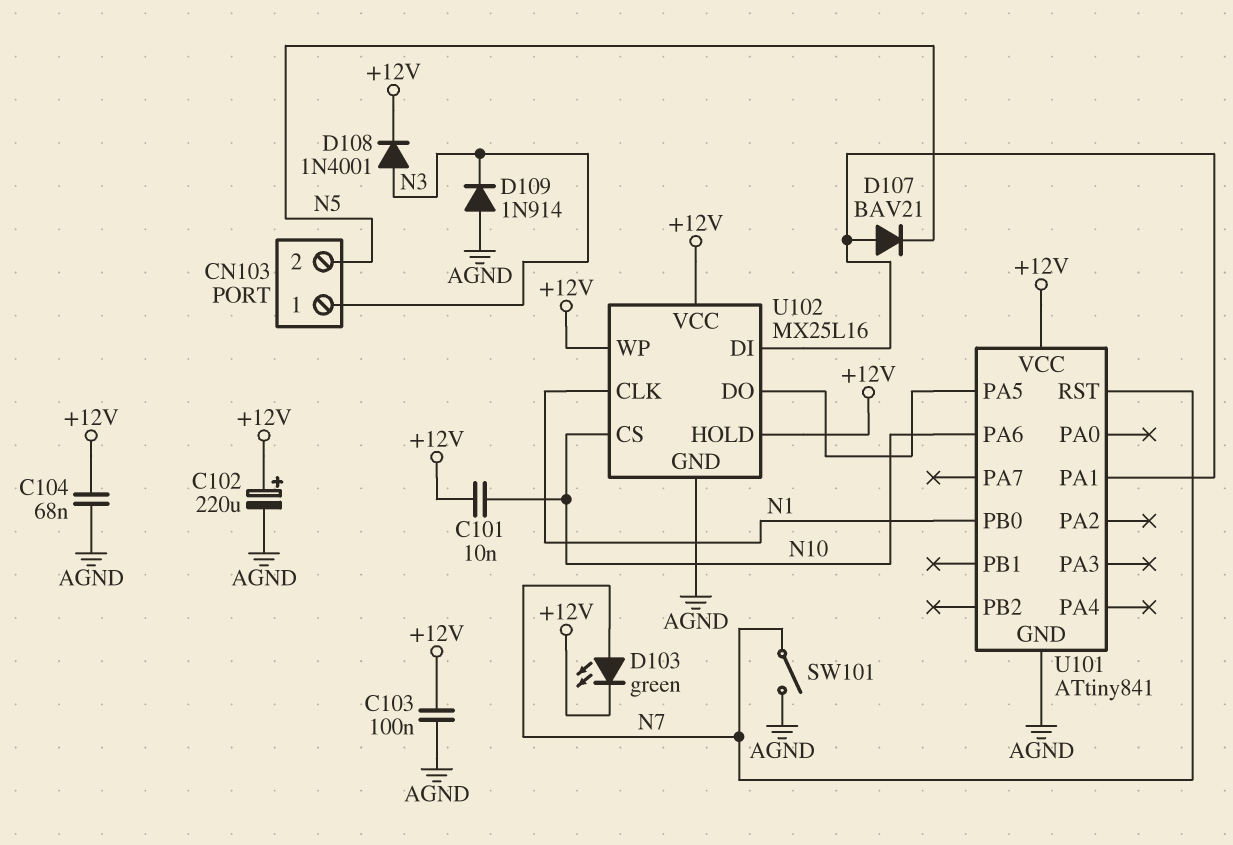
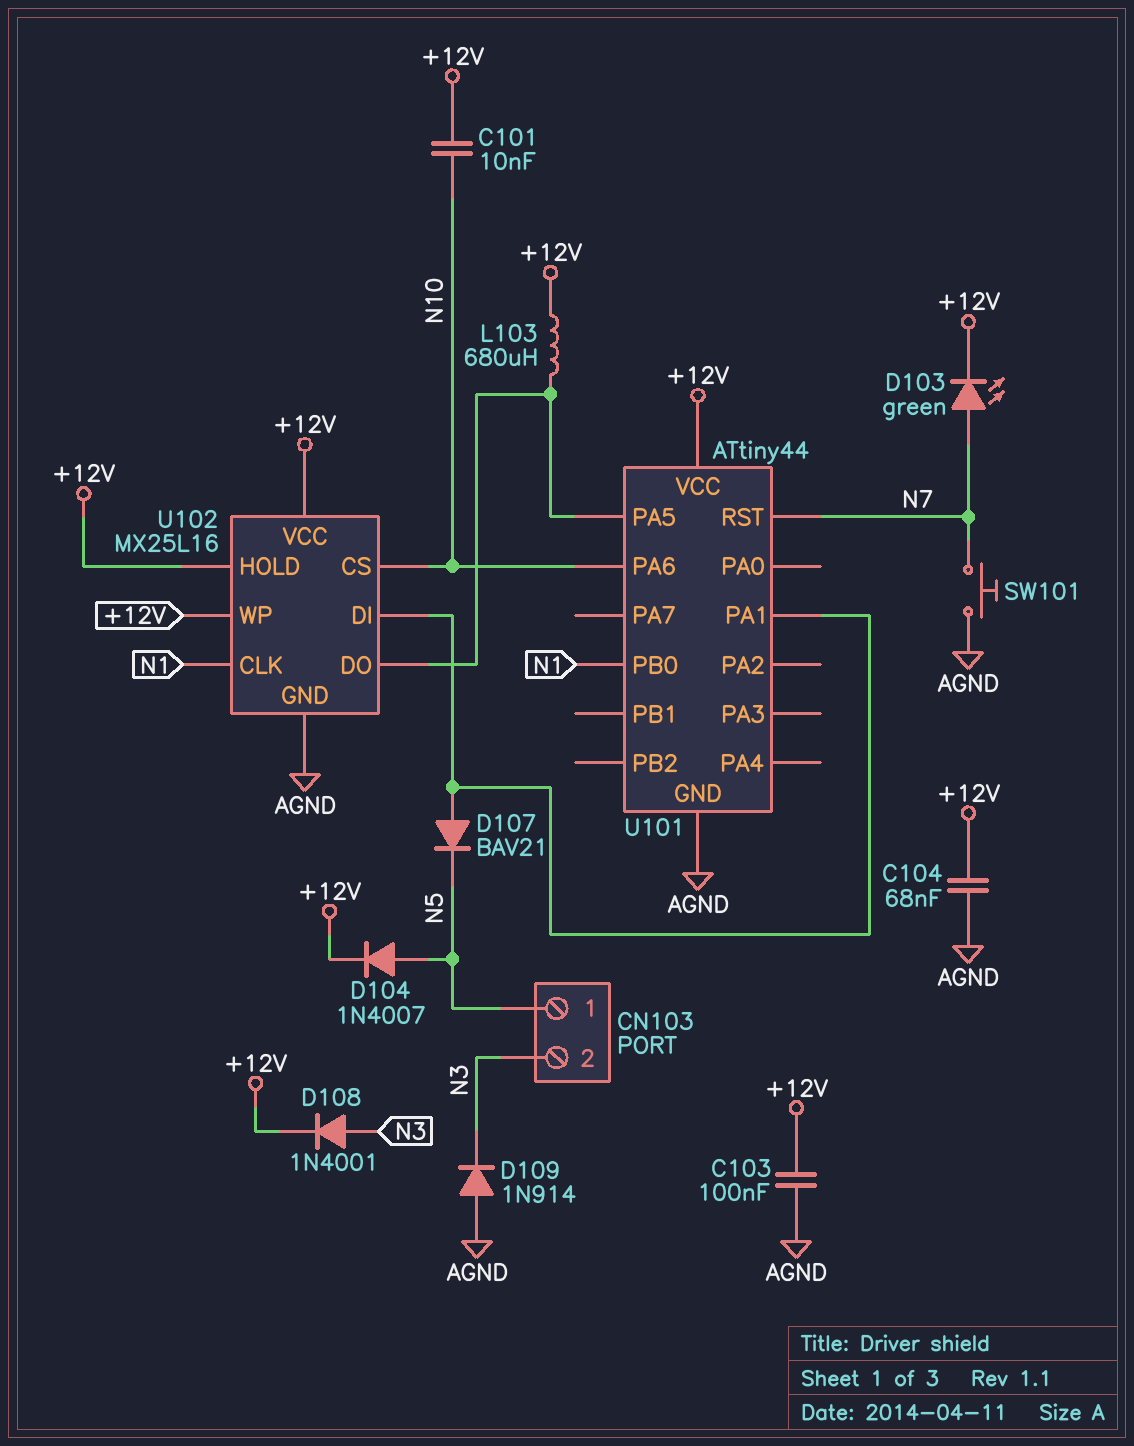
C102: 220uF (plus +12V, minus AGND) -> none
CN103 pin 1: N3 -> N5
CN103 pin 2: N5 -> N3
D104: none -> diode 1N4007 (A N5, K +12V)
L103: none -> 680uH (+12V, U101/PA5)
SW101: switch (AGND, N7) -> button (AGND, N7)
U101: ATtiny841 -> ATtiny44

